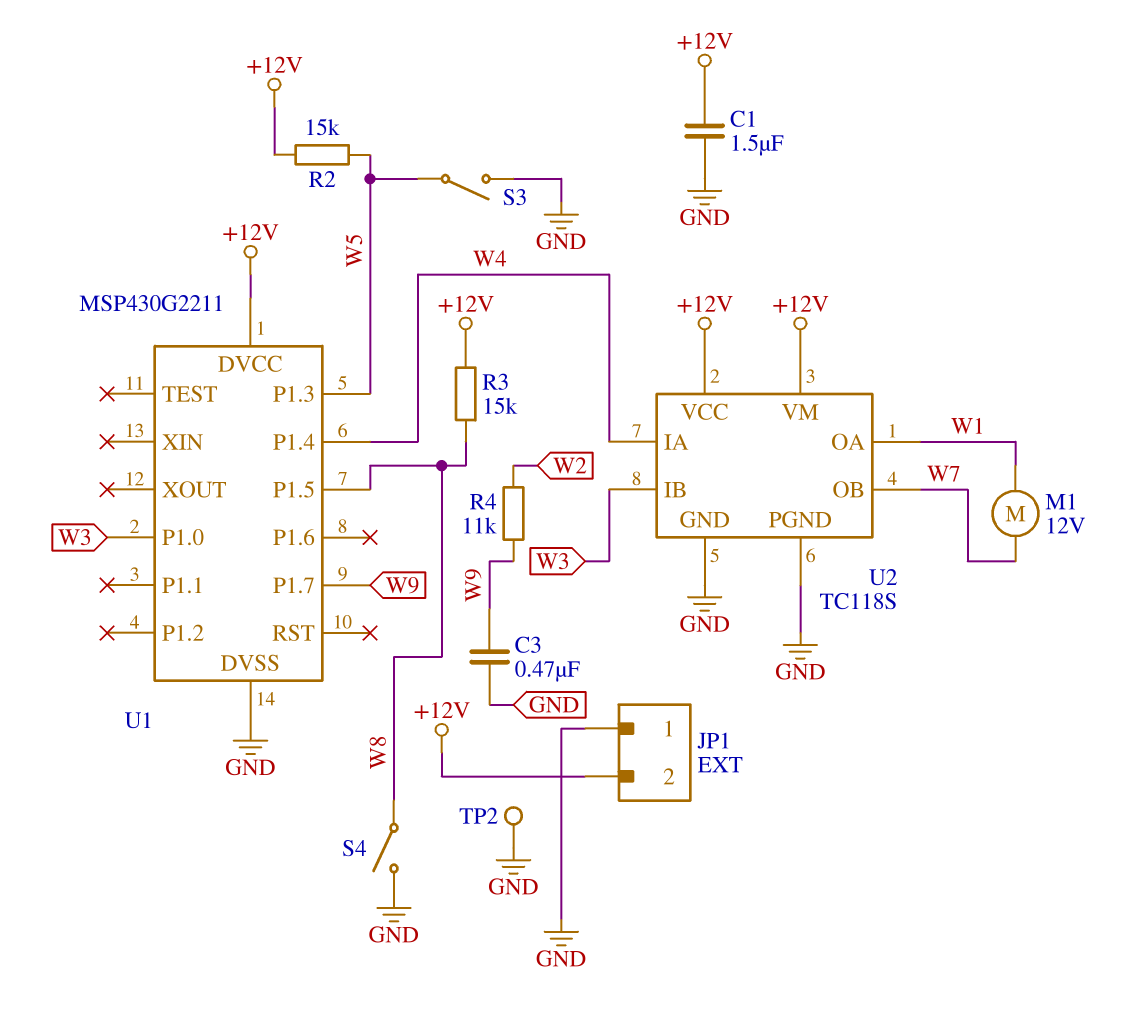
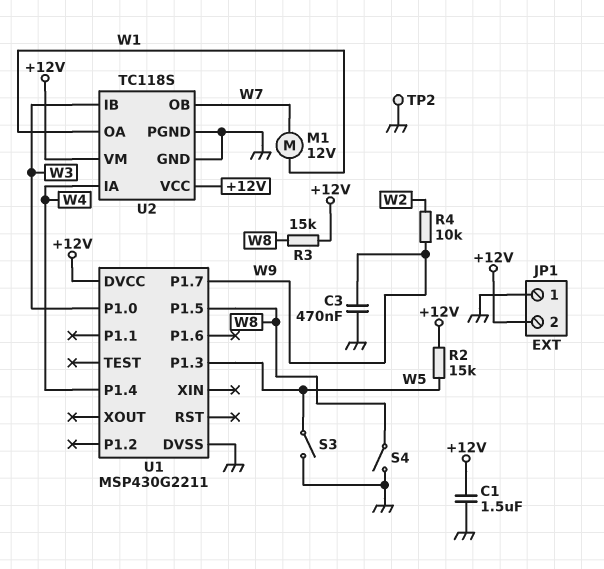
R4: 11k (W2, W9) -> 10k (W2, W9)

